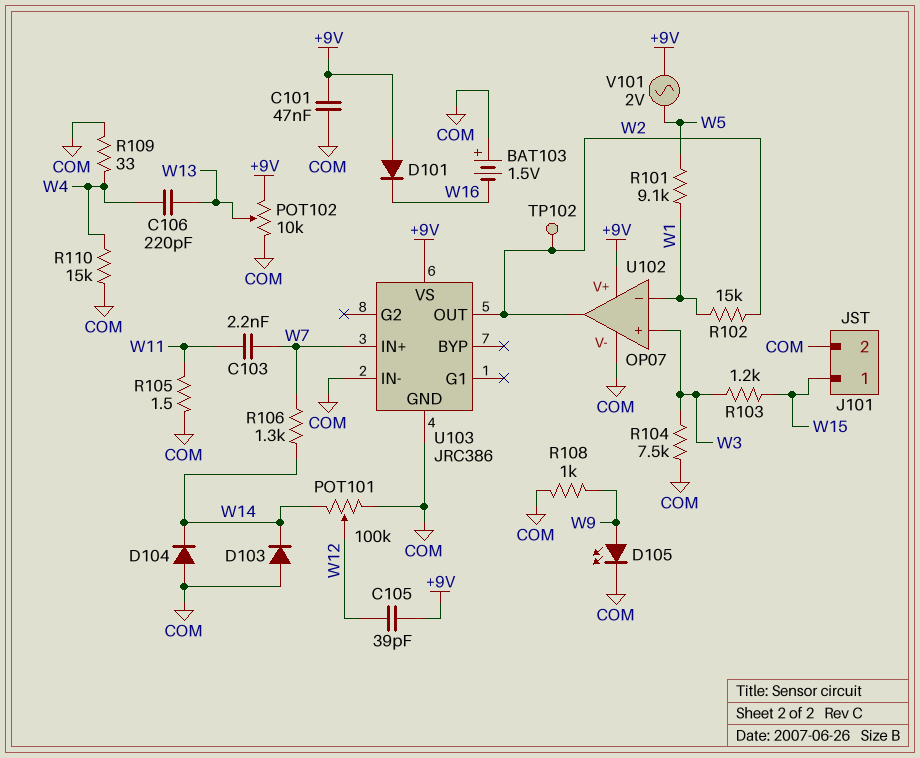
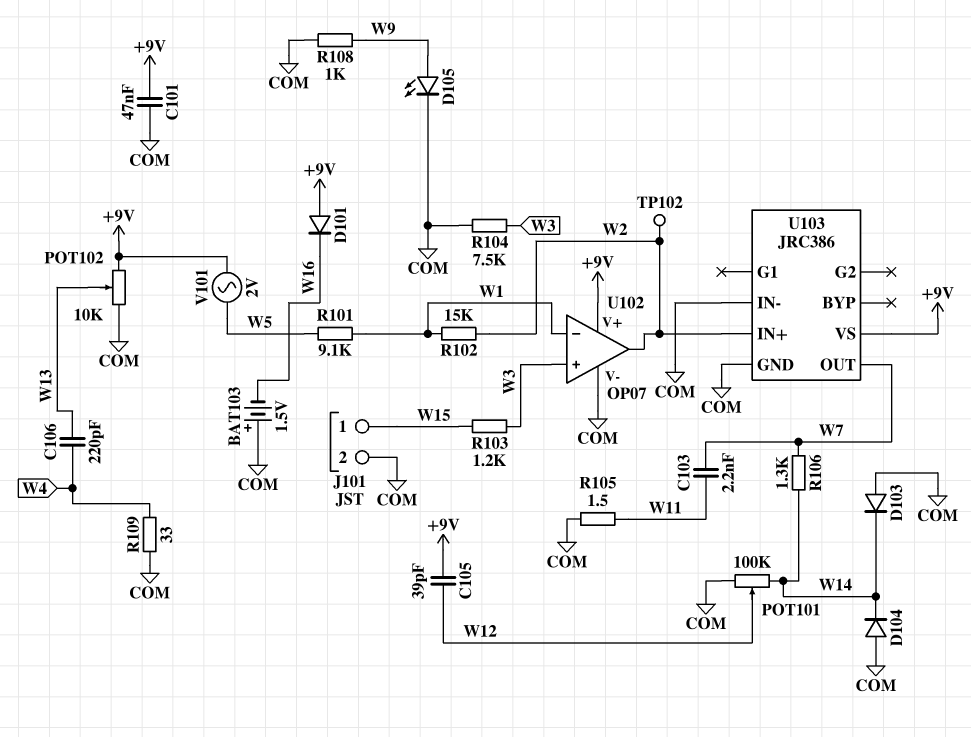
R110: 15k (COM, W4) -> none
U103 pin IN+: W7 -> W2
U103 pin OUT: W2 -> W7

